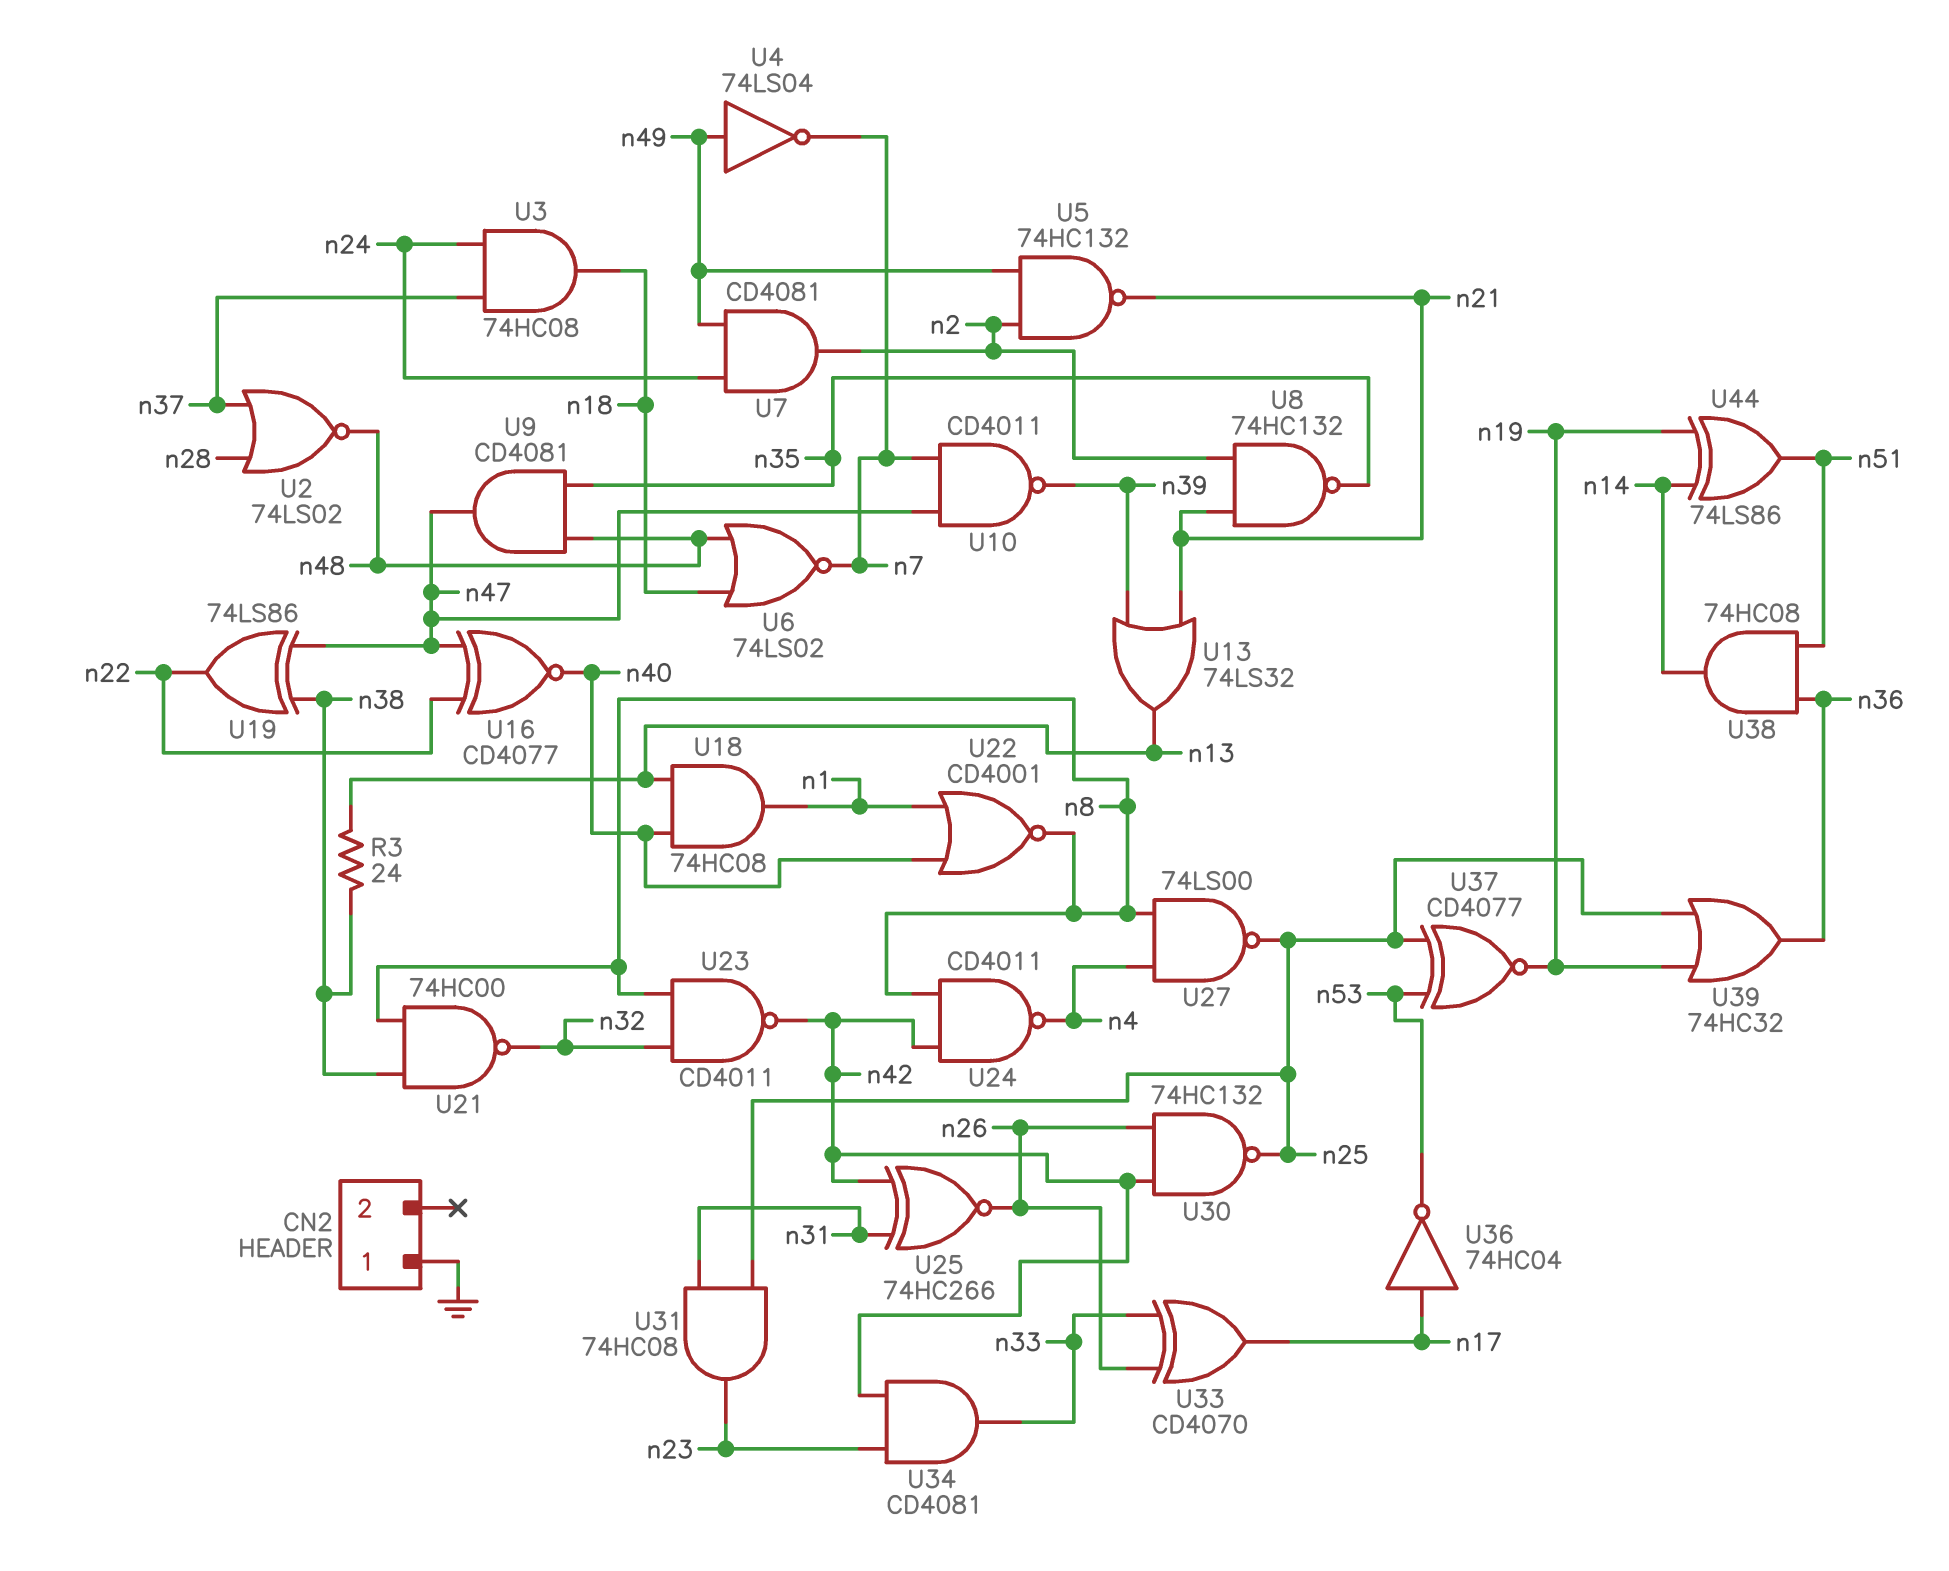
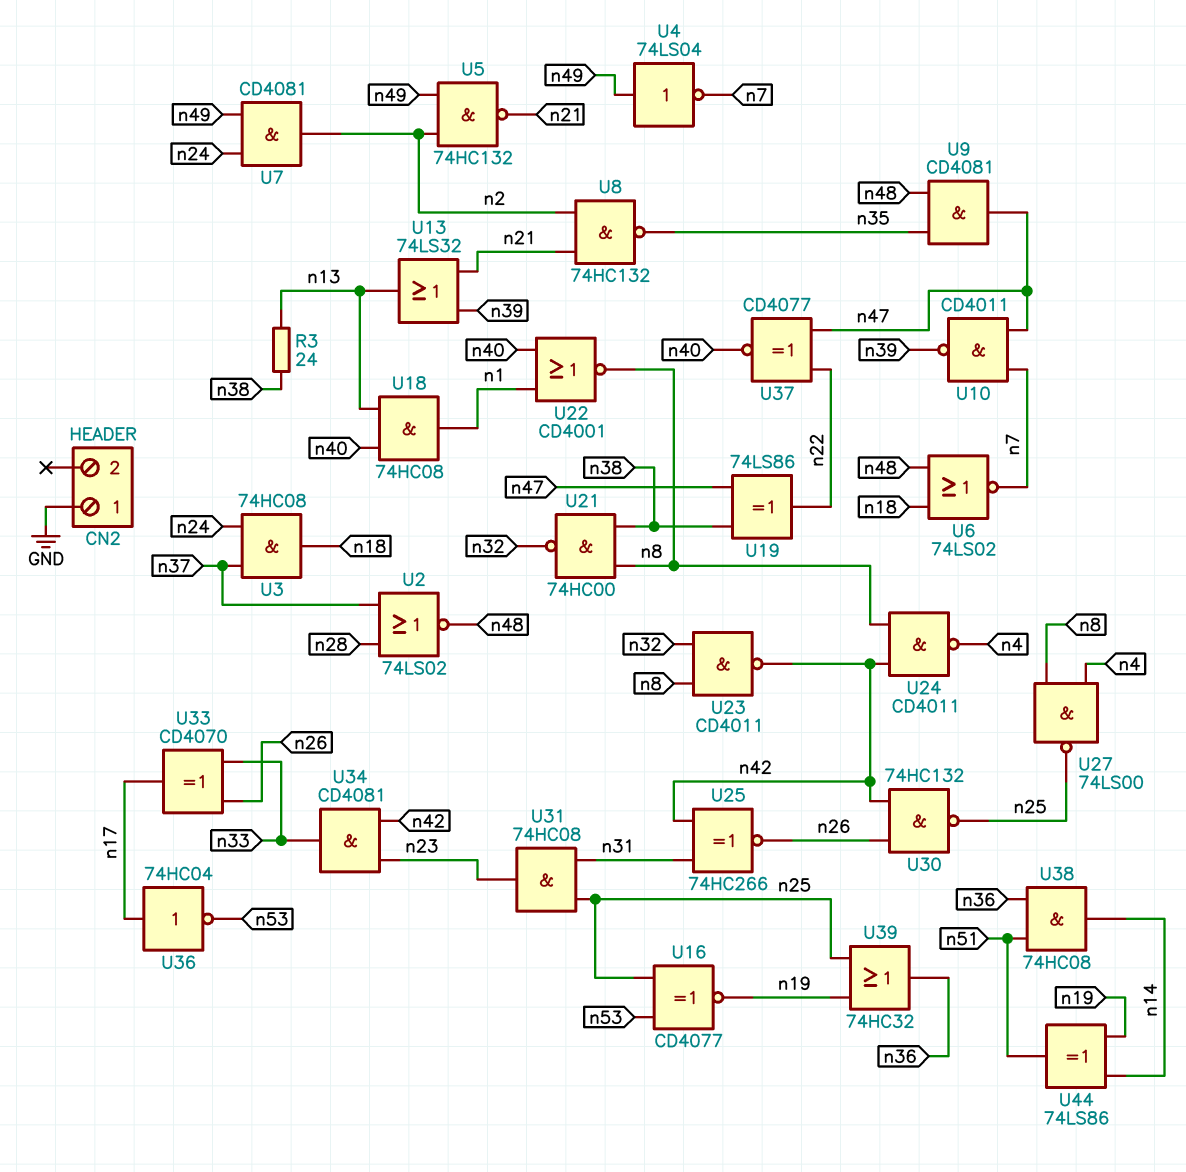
U16: XNOR CD4077 (in n22, in n47, out n40) -> XNOR CD4077 (in n25, in n53, out n19)
U37: XNOR CD4077 (in n25, in n53, out n19) -> XNOR CD4077 (in n22, in n47, out n40)

